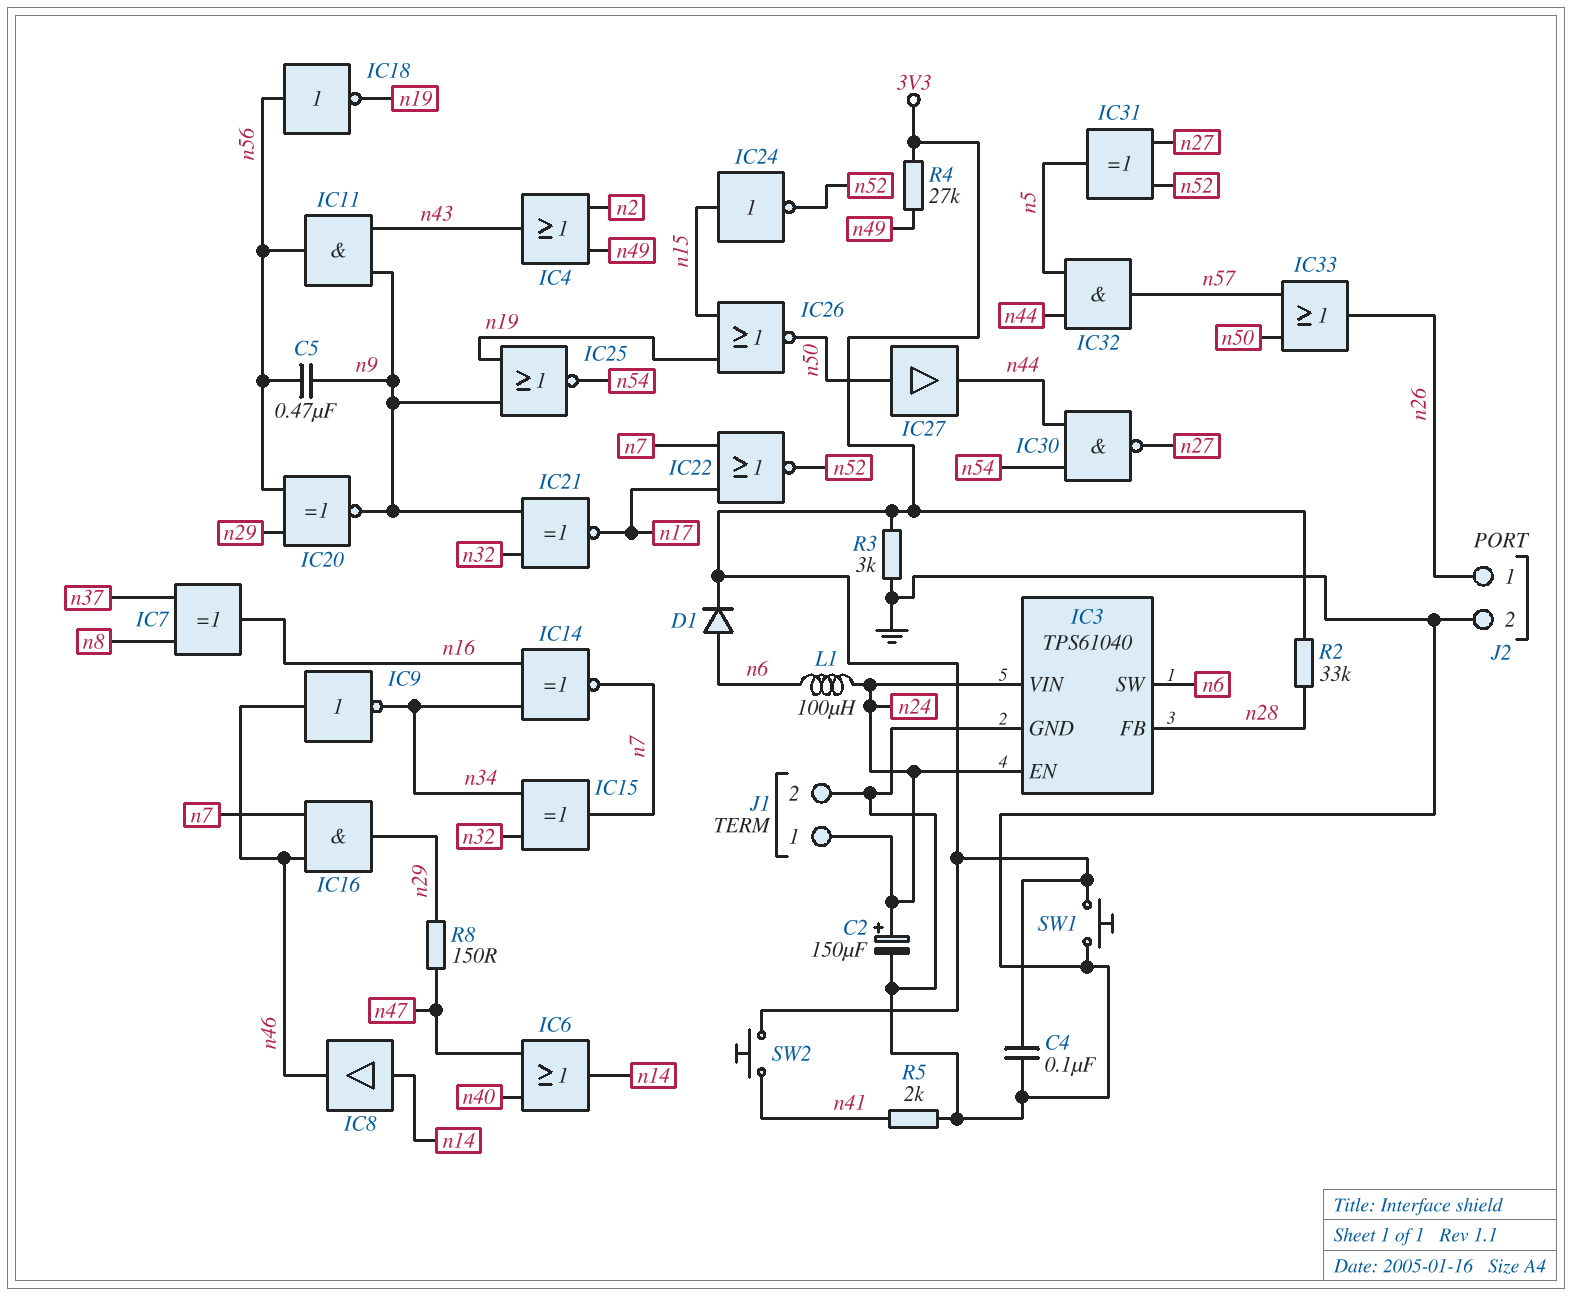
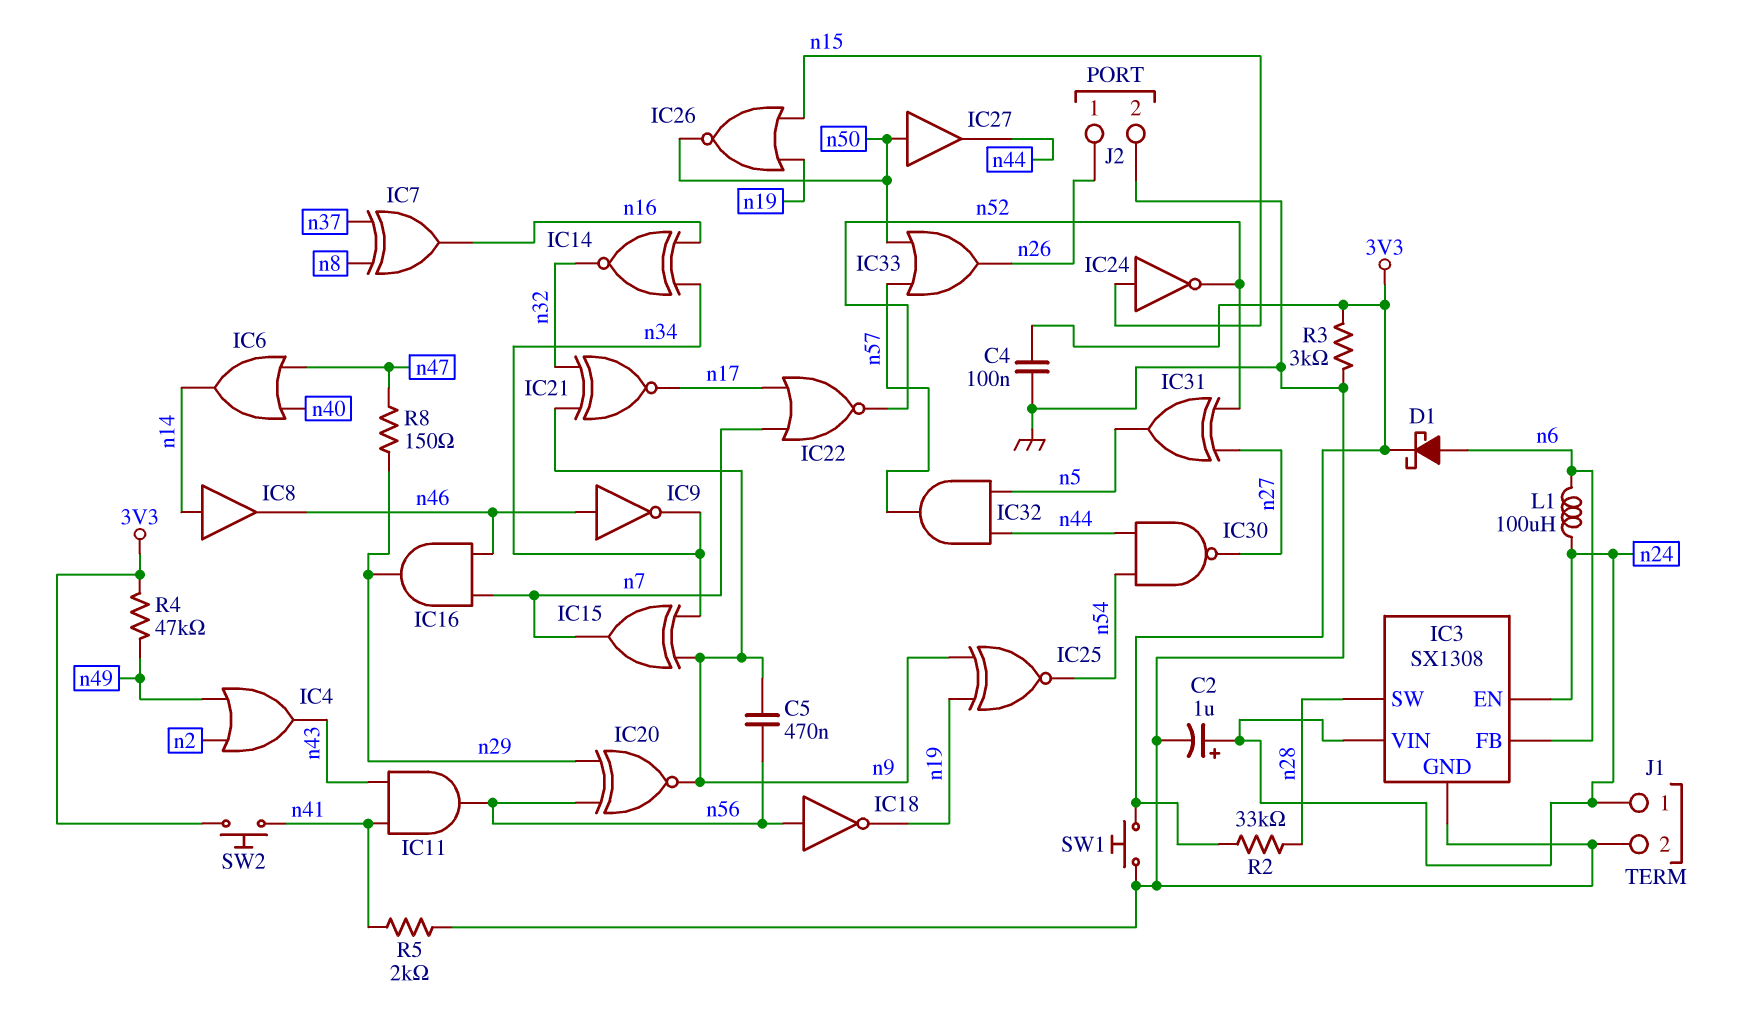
C2: 150uF (plus n24, minus GND) -> 1uF (plus n24, minus GND)
D1: diode (A n6, K 3V3) -> schottky (A n6, K 3V3)
IC3: TPS61040 -> SX1308
IC3 pin FB: n28 -> n6
IC3 pin SW: n6 -> n28
IC11: AND (in n9, in n43, out n56) -> AND (in n41, in n43, out n56)
IC14: XNOR (in n16, in n34, out n7) -> XNOR (in n16, in n34, out n32)
IC15: XOR (in n32, in n34, out n7) -> XOR (in n9, in n34, out n7)
IC25: NOR (in n9, in n19, out n54) -> XNOR (in n9, in n19, out n54)
R4: 27k (3V3, n49) -> 47k (3V3, n49)

